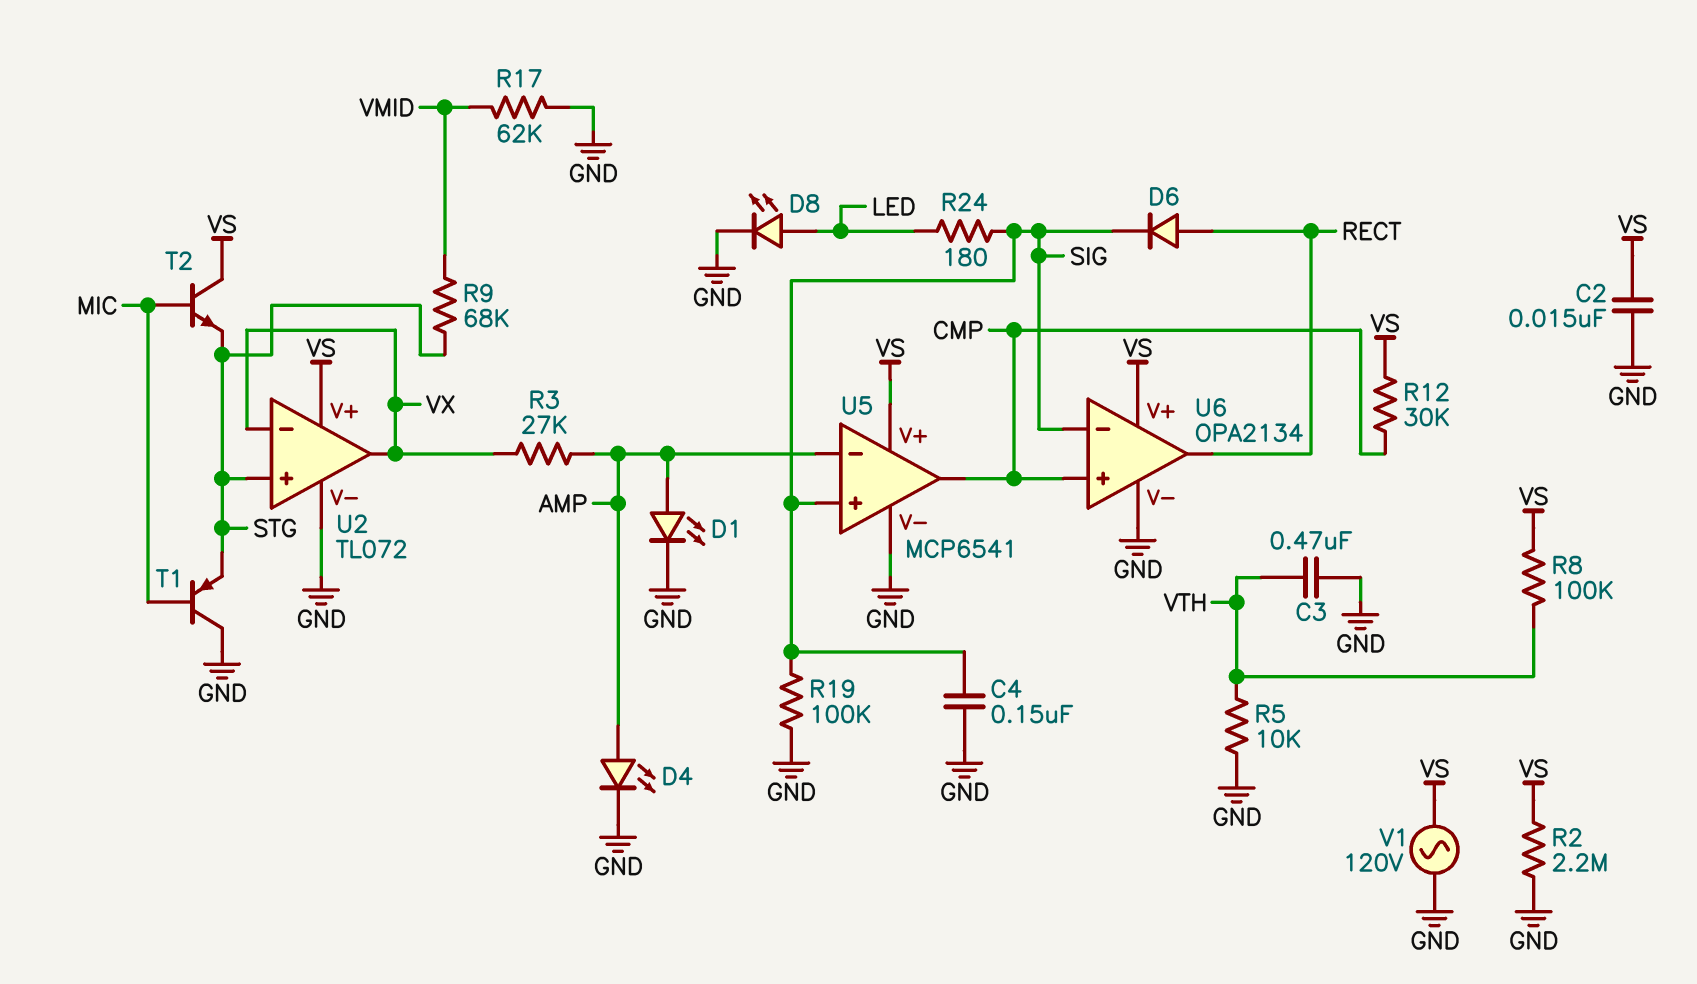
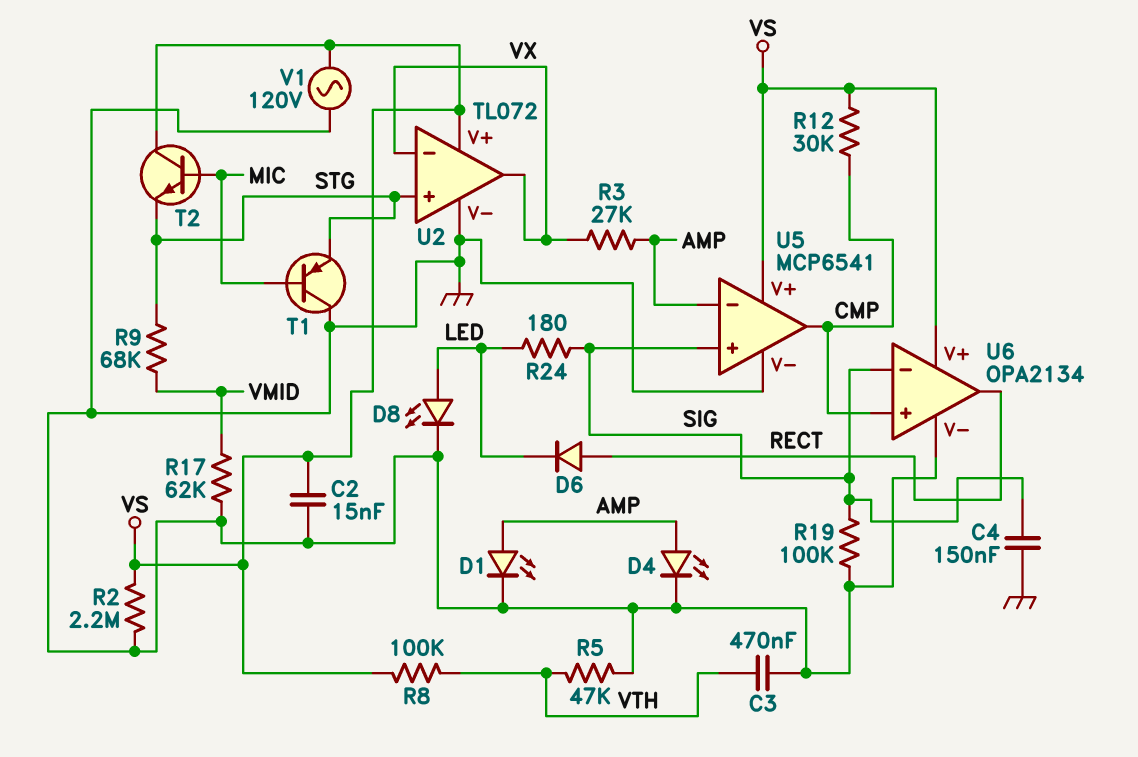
D6: diode (A RECT, K SIG) -> diode (A RECT, K LED)
R5: 10k (GND, VTH) -> 47k (GND, VTH)

